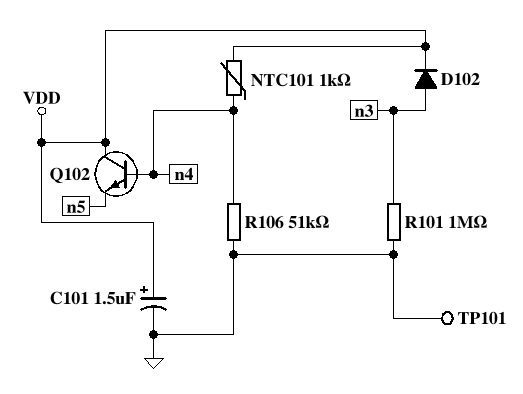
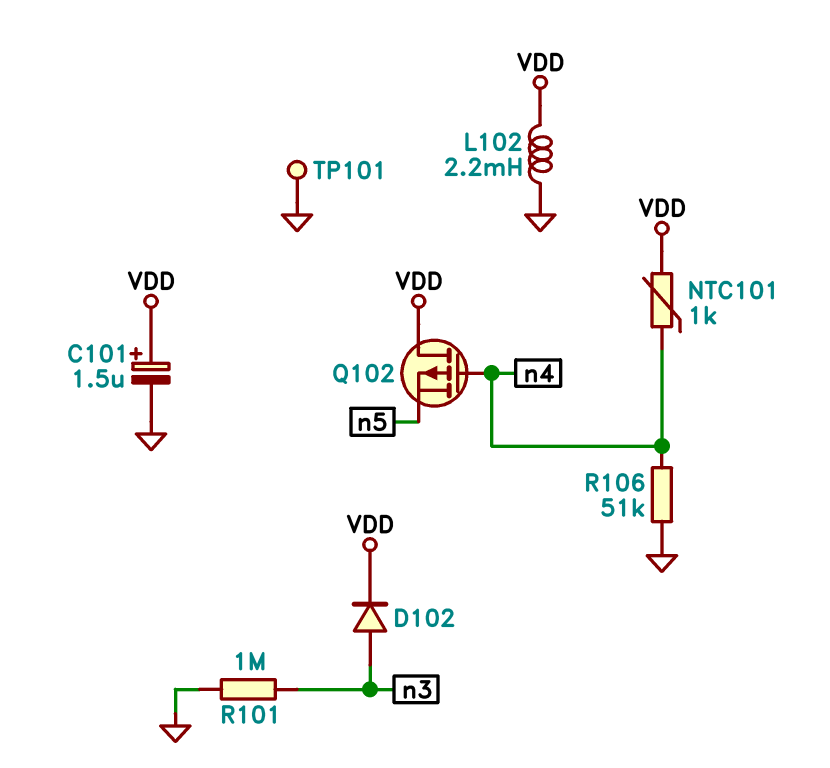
L102: none -> 2.2mH (GND, VDD)
Q102: NPN (B n4, C VDD, E n5) -> PMOS (G n4, D VDD, S n5)

